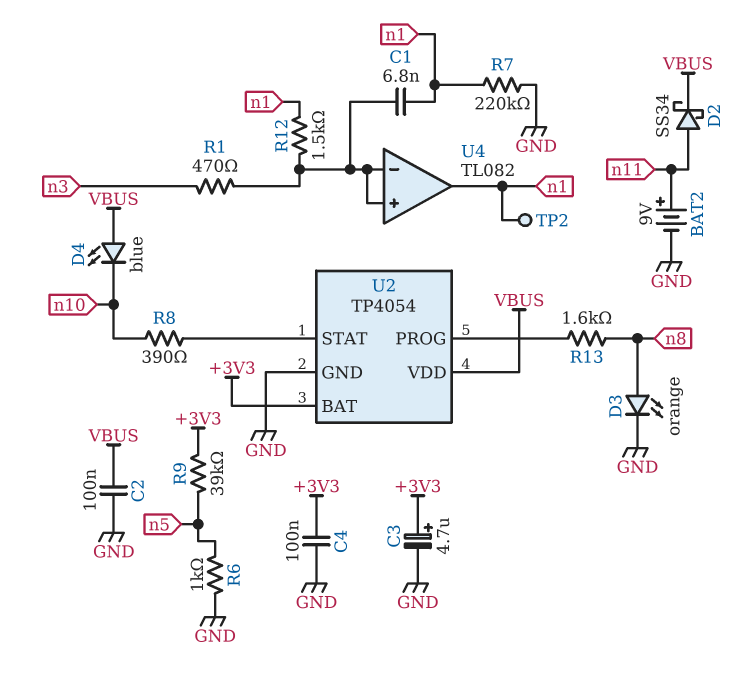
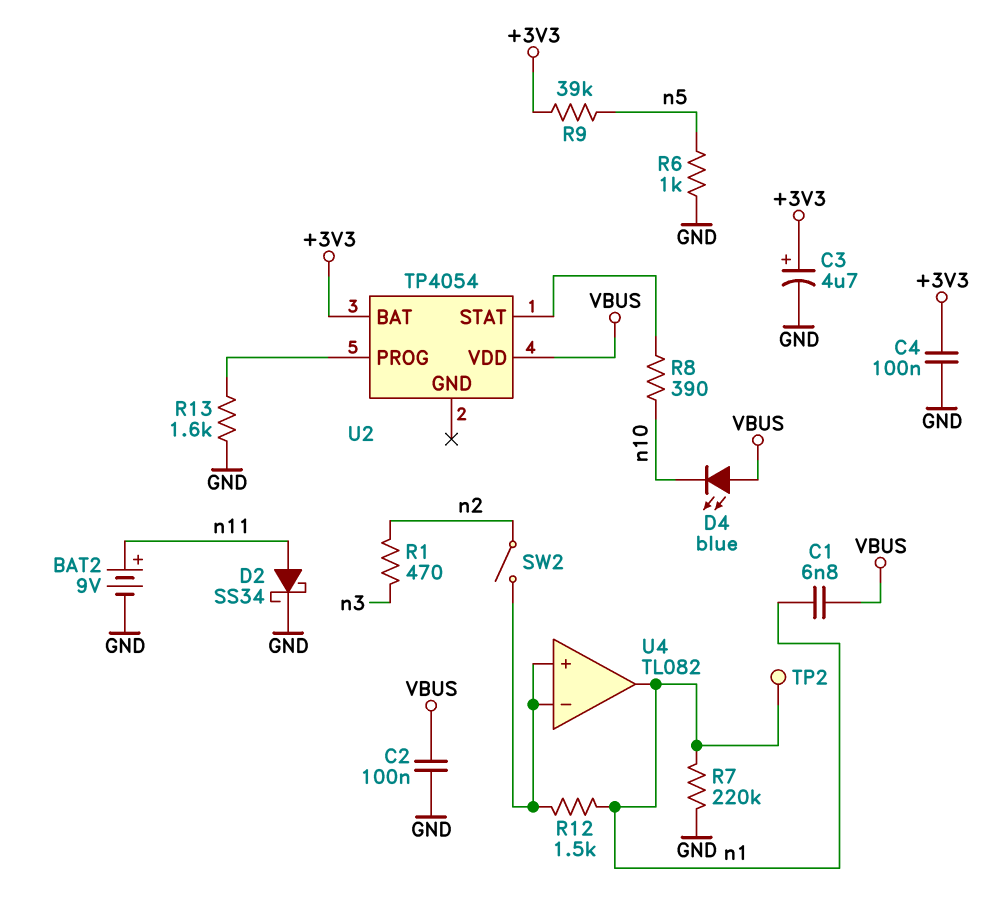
C1: 6.8nF (U4/in+, n1) -> 6.8nF (VBUS, n1)
D2: schottky SS34 (A n11, K VBUS) -> schottky SS34 (A n11, K GND)
D3: LED orange (A n8, K GND) -> none
R1: 470 (U4/in+, n3) -> 470 (n2, n3)
R13: 1.6k (U2/PROG, n8) -> 1.6k (GND, U2/PROG)
SW2: none -> switch (U4/in+, n2)
U2 pin GND: GND -> none

